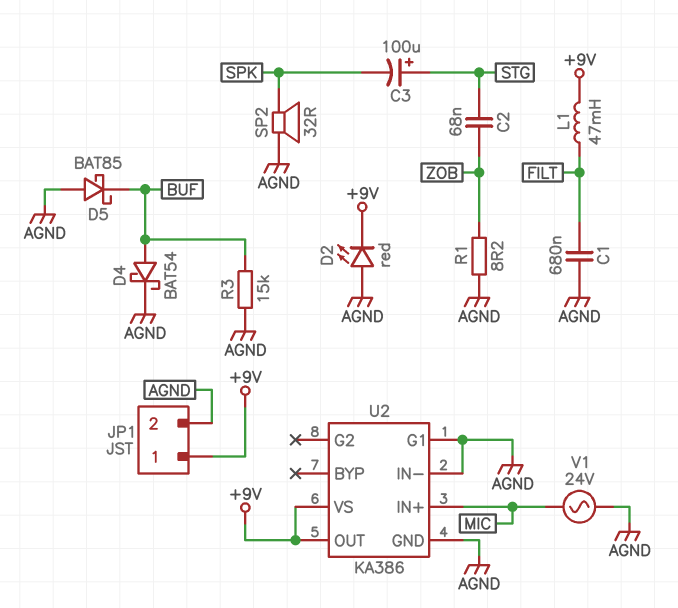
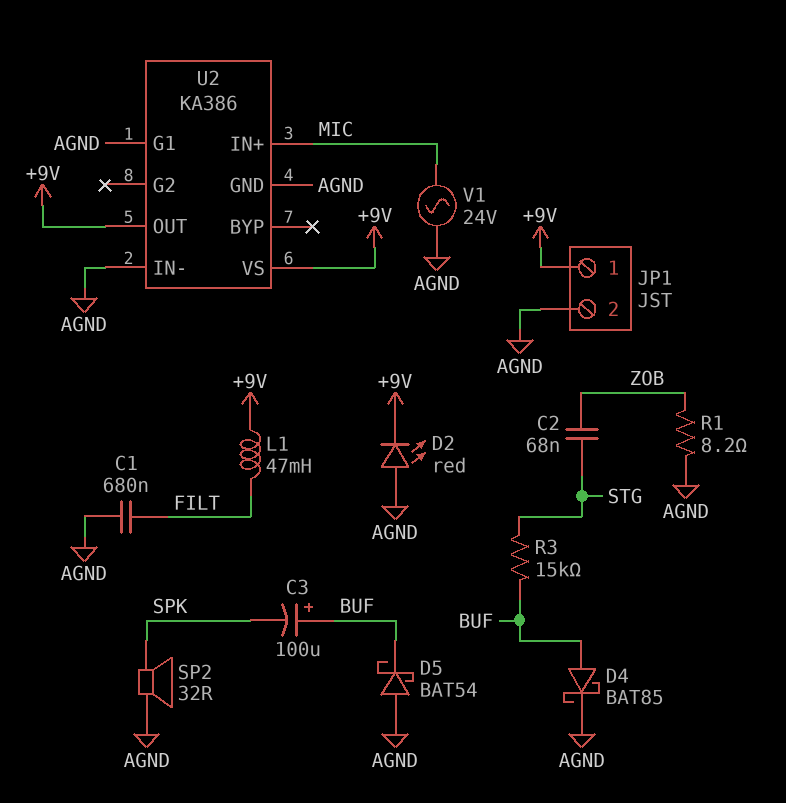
C3: 100uF (plus STG, minus SPK) -> 100uF (plus BUF, minus SPK)
D4: schottky BAT54 (A BUF, K AGND) -> schottky BAT85 (A BUF, K AGND)
D5: schottky BAT85 (A AGND, K BUF) -> schottky BAT54 (A AGND, K BUF)
R3: 15k (AGND, BUF) -> 15k (BUF, STG)

